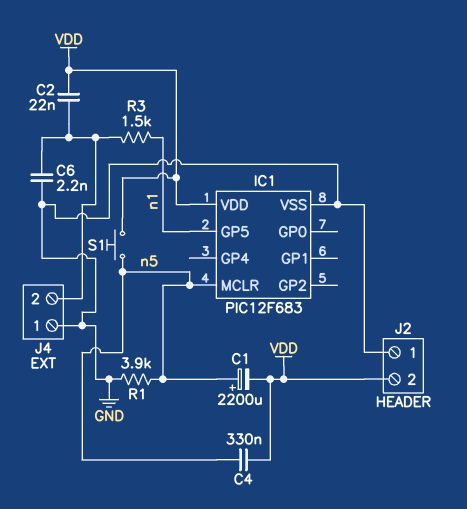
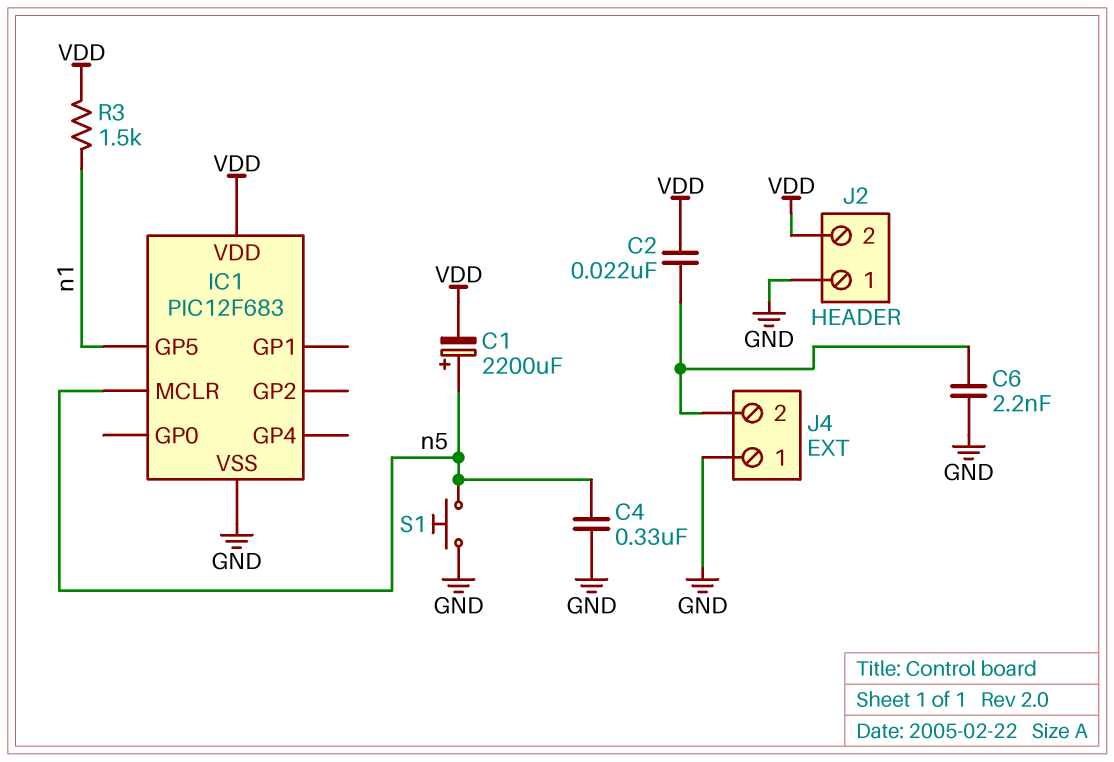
C4: 330nF (VDD, n5) -> 330nF (GND, n5)
R1: 3.9k (GND, n5) -> none
R3: 1.5k (J4/2, n1) -> 1.5k (VDD, n1)
S1: button (VDD, n5) -> button (GND, n5)

